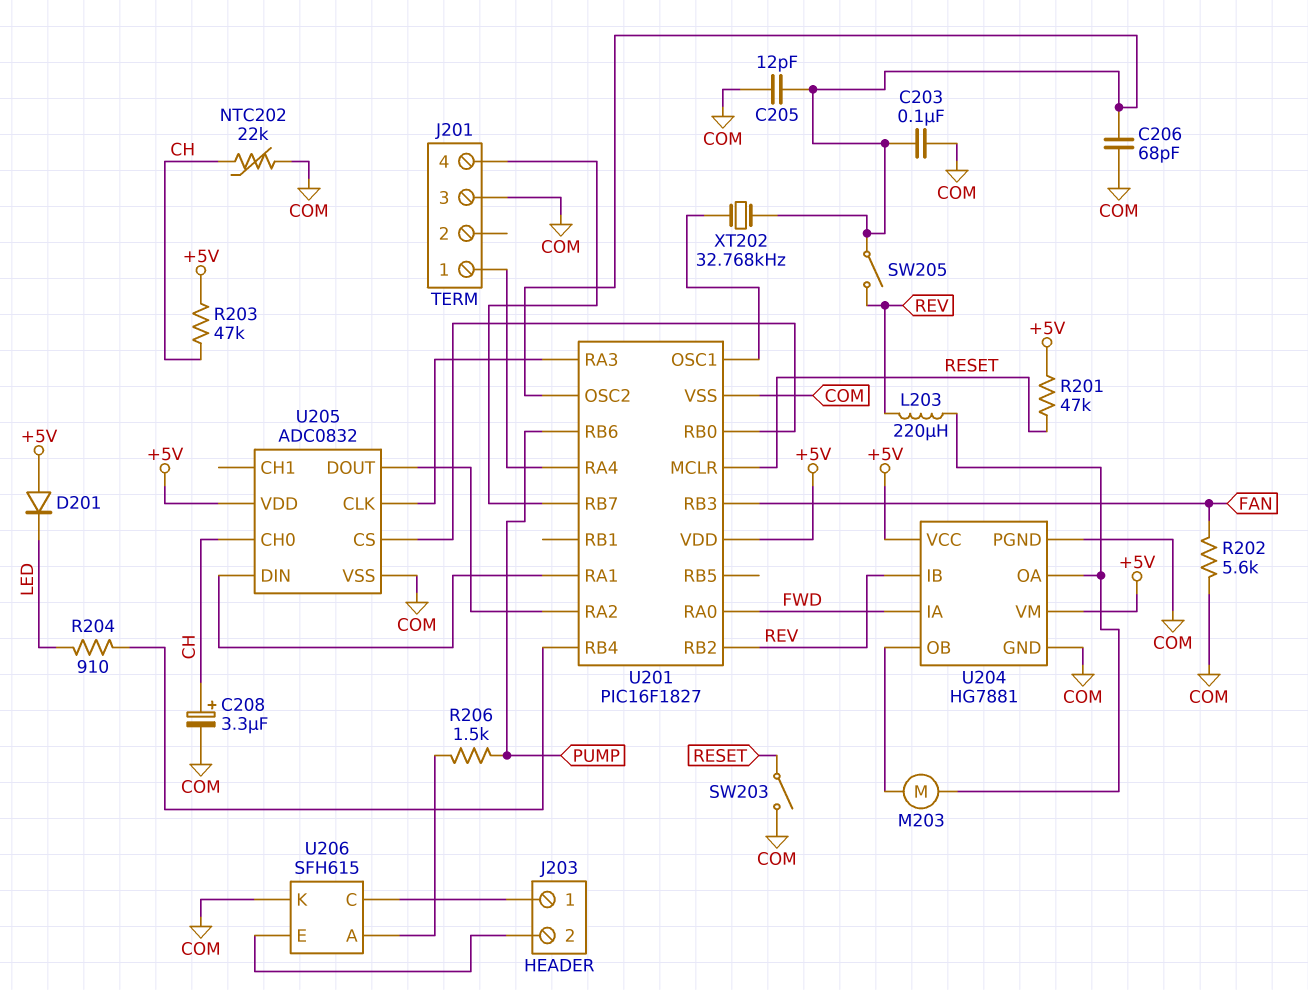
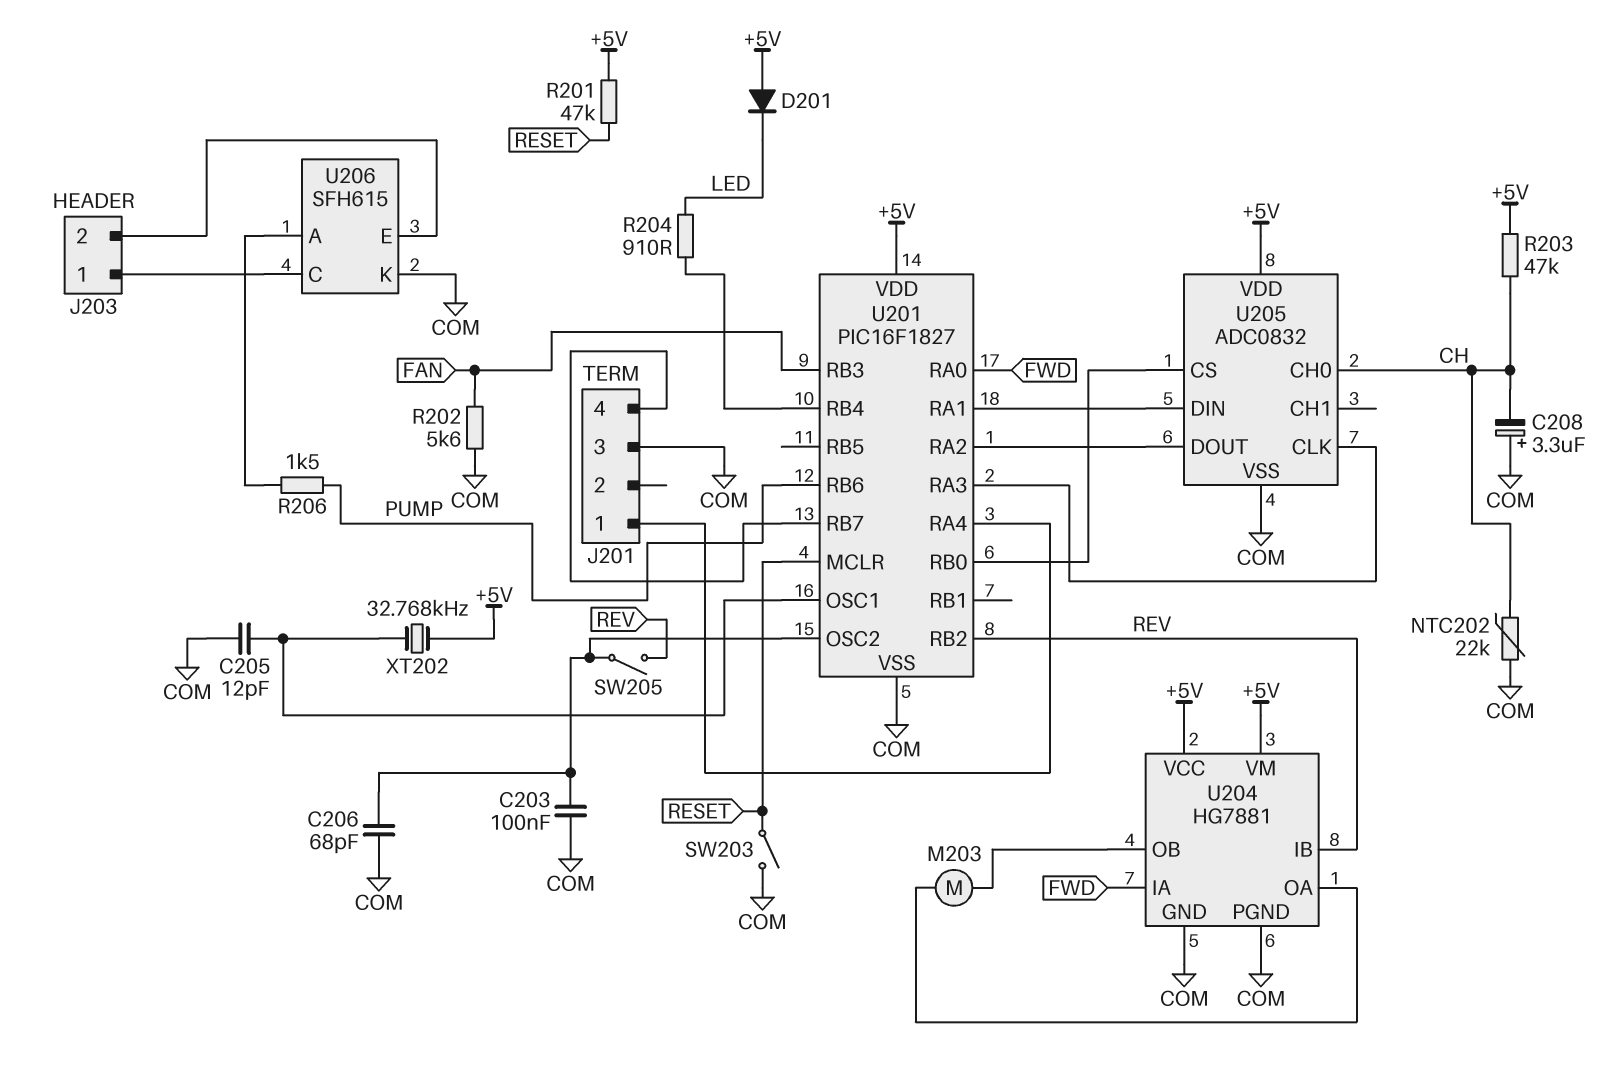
C205: 12pF (COM, U201/OSC2) -> 12pF (COM, U201/OSC1)
C208: 3.3uF (plus CH, minus COM) -> 3.3uF (plus COM, minus CH)
L203: 220uH (REV, U204/OA) -> none
XT202: 32.768kHz (U201/OSC1, U201/OSC2) -> 32.768kHz (+5V, U201/OSC1)

